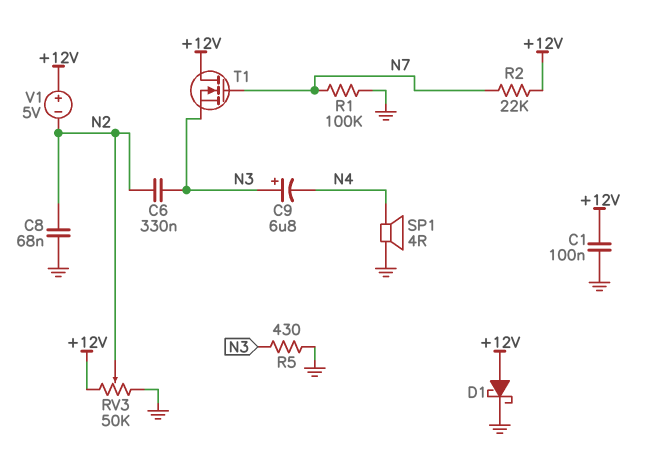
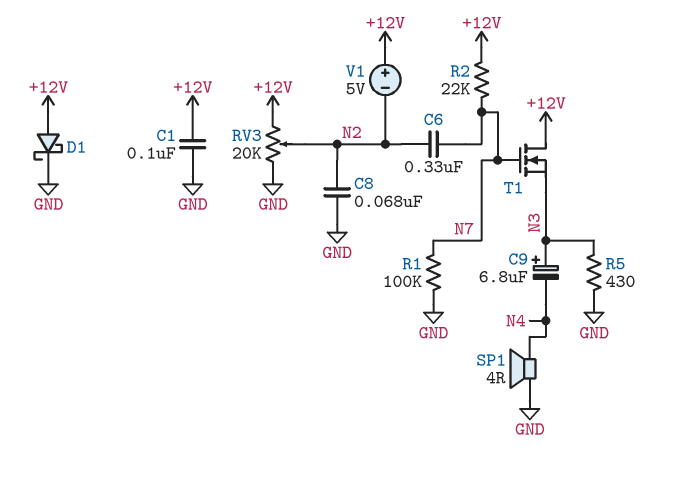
C6: 330nF (N2, N3) -> 330nF (N2, N7)
RV3: 50k (+12V, GND, wiper N2) -> 20k (+12V, GND, wiper N2)

